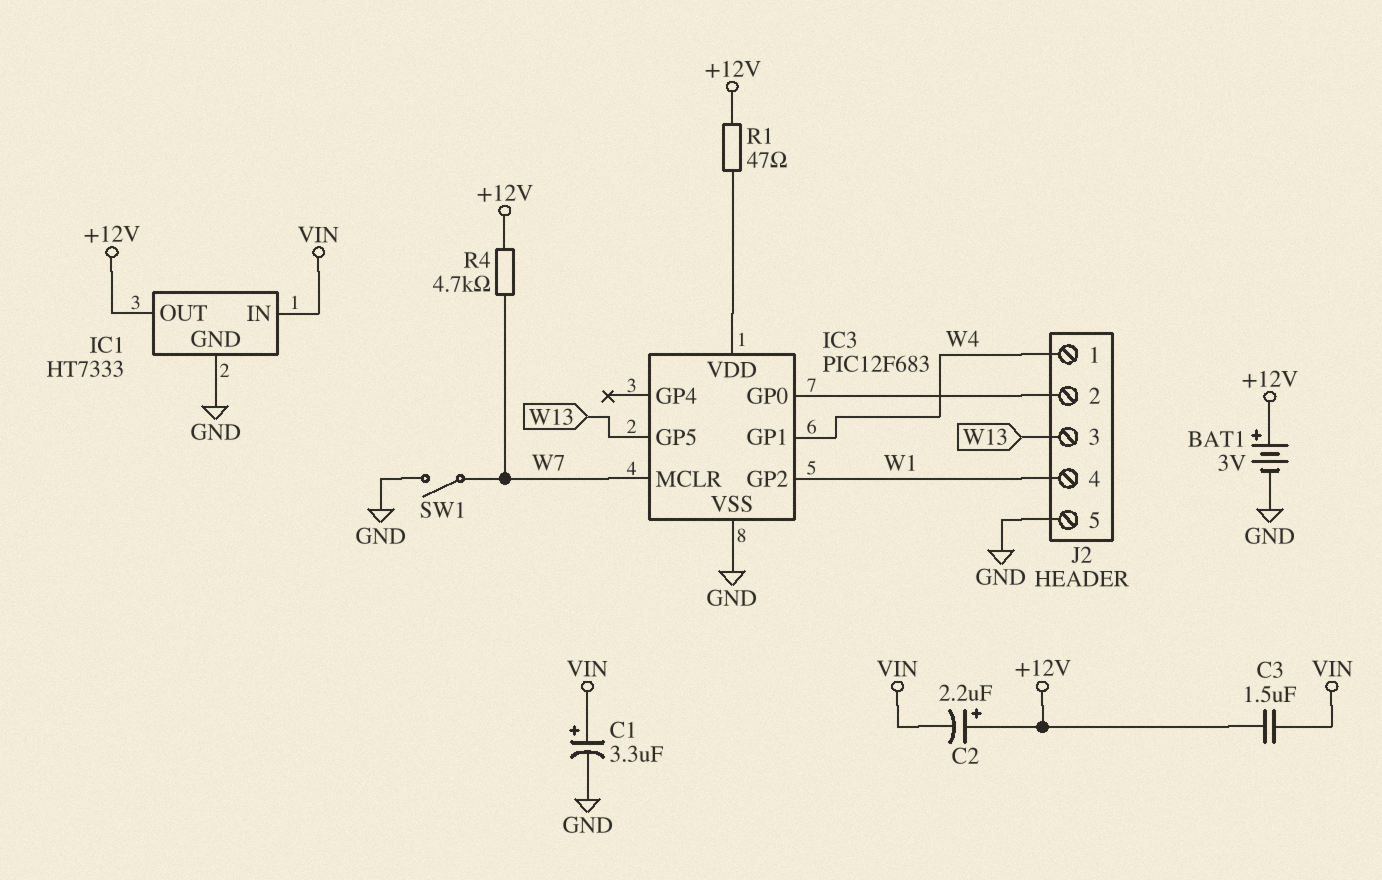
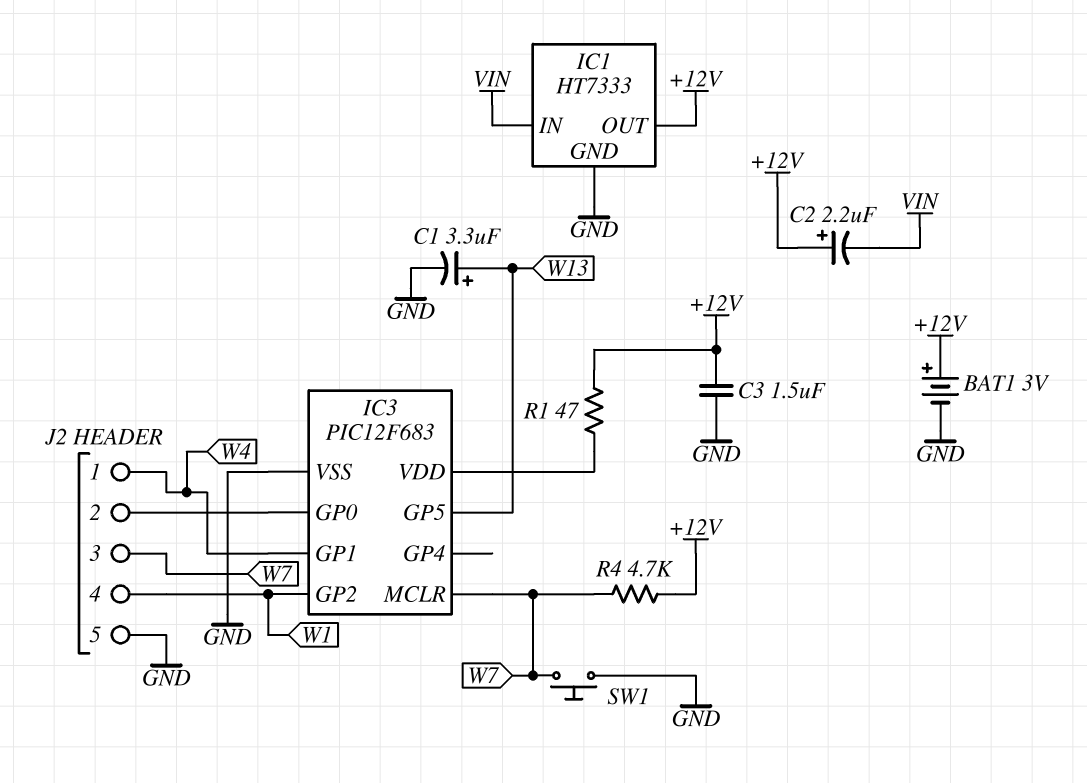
C1: 3.3uF (plus VIN, minus GND) -> 3.3uF (plus W13, minus GND)
C3: 1.5uF (+12V, VIN) -> 1.5uF (+12V, GND)
J2 pin 3: W13 -> W7
SW1: switch (GND, W7) -> button (GND, W7)

